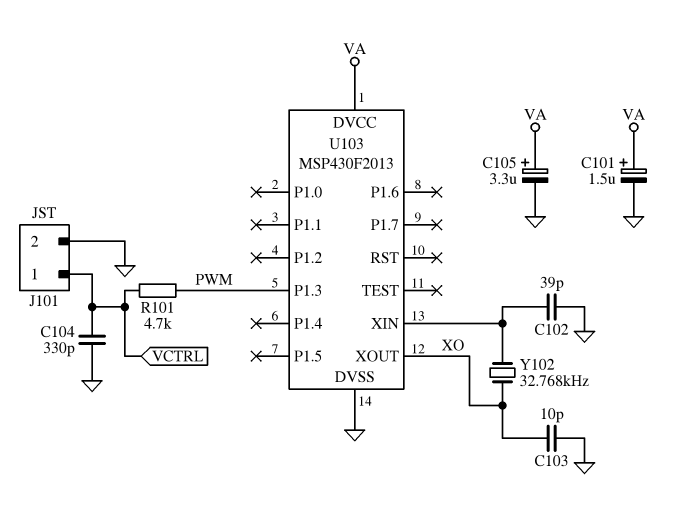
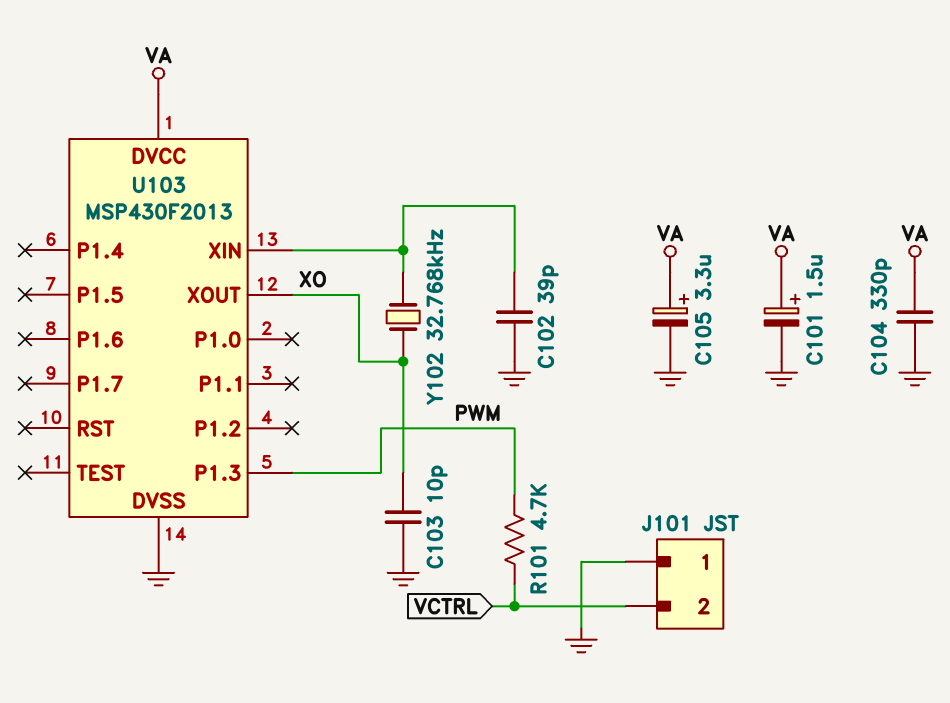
C104: 330pF (GND, VCTRL) -> 330pF (GND, VA)
J101 pin 1: VCTRL -> GND
J101 pin 2: GND -> VCTRL

